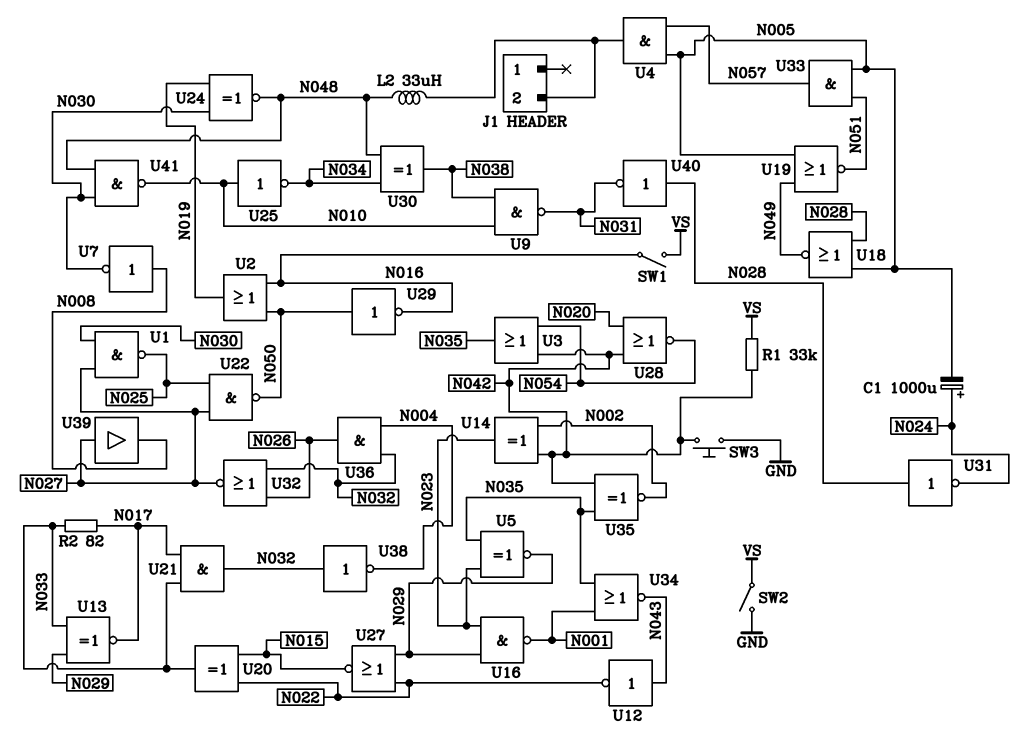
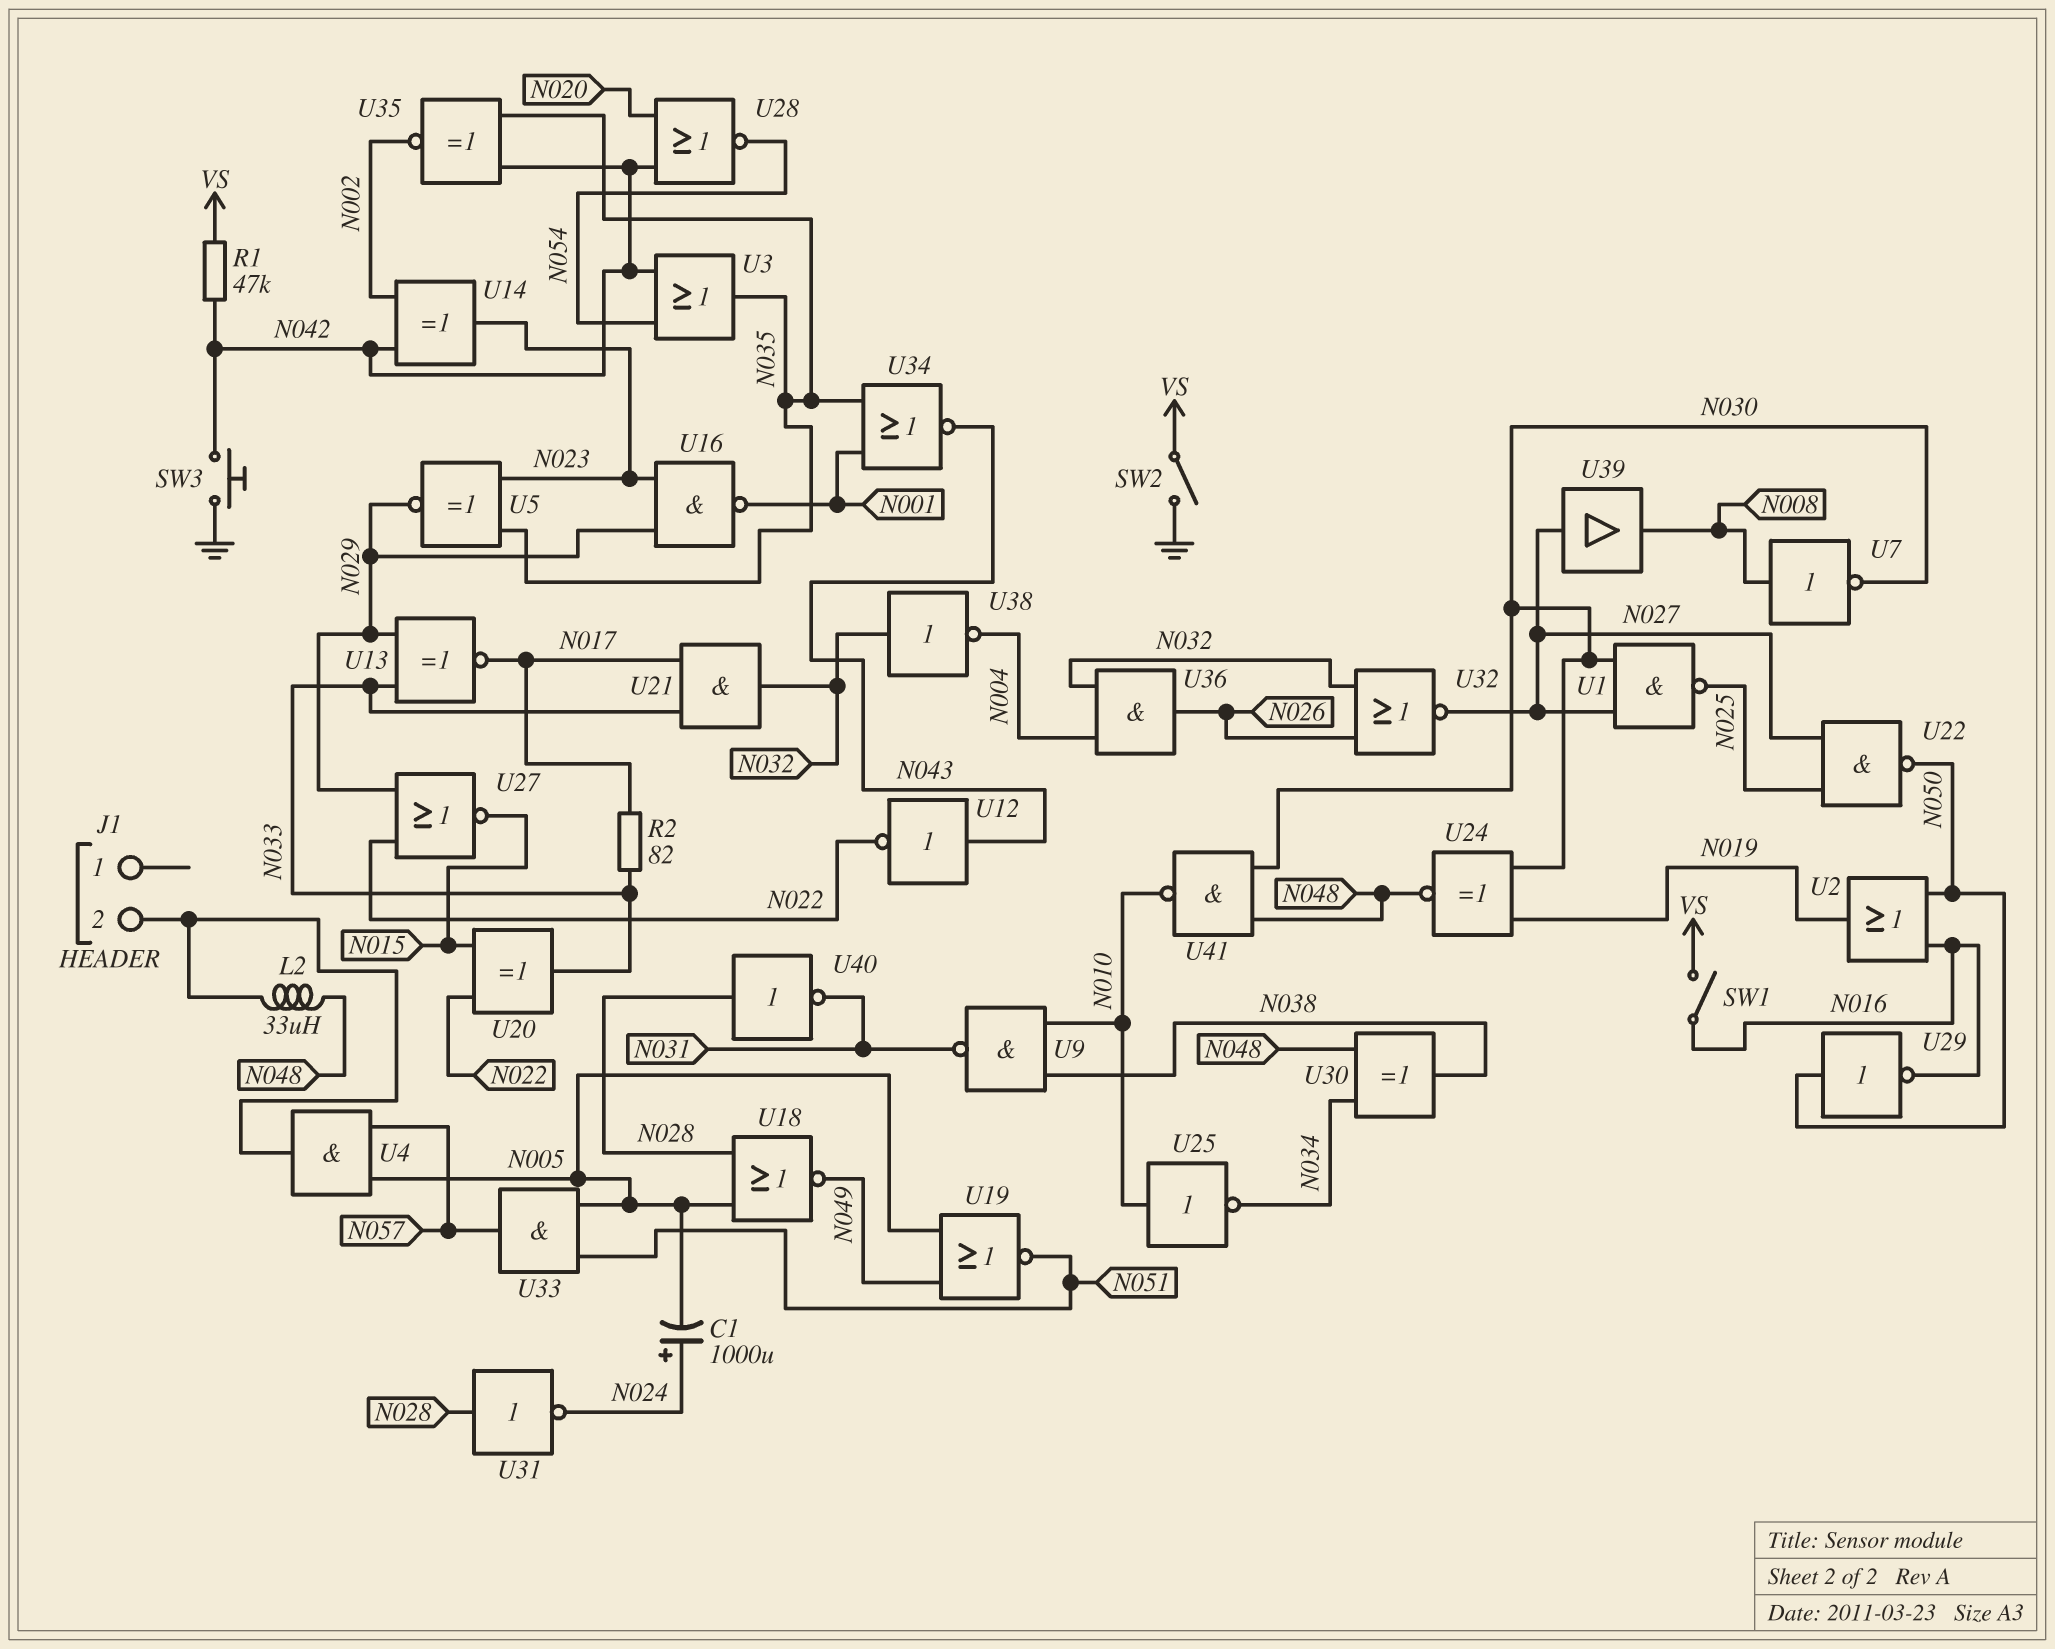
R1: 33k (N042, VS) -> 47k (N042, VS)

